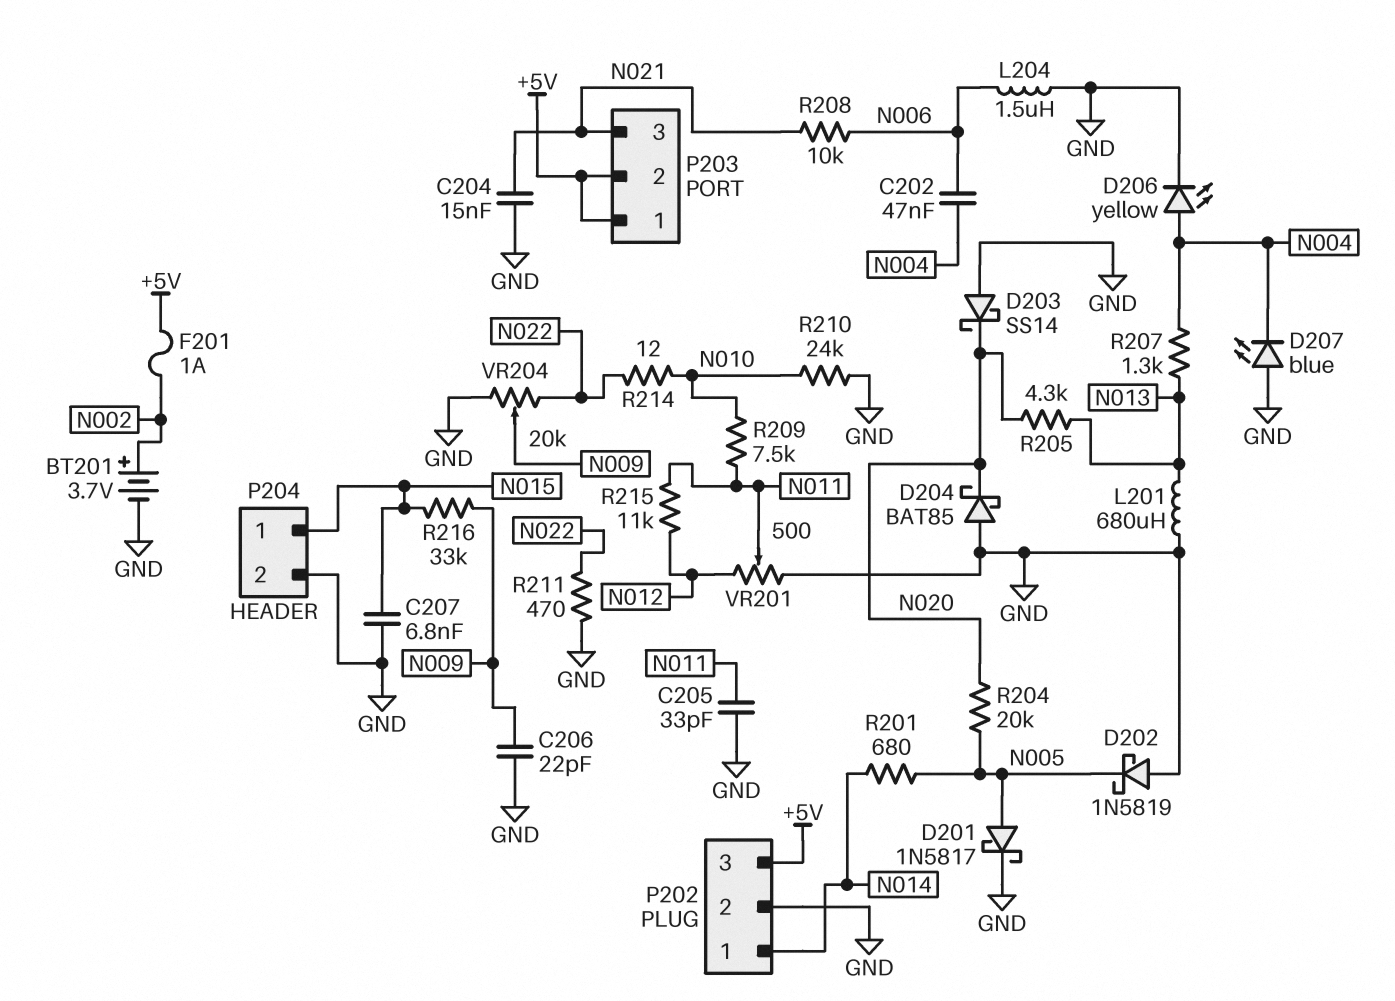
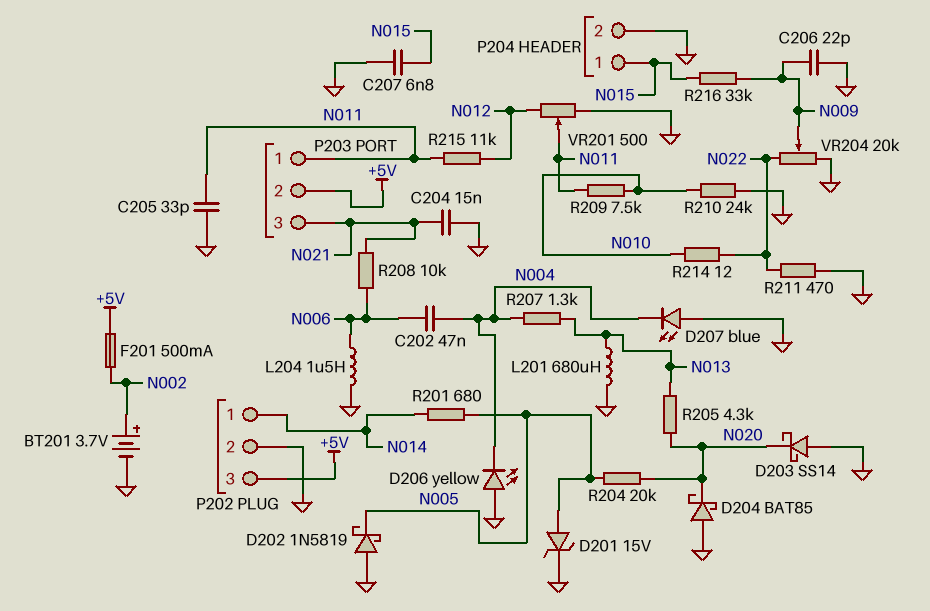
D201: schottky 1N5817 (A N005, K GND) -> zener 15V (A N005, K GND)
D206: LED yellow (A N004, K GND) -> LED yellow (A GND, K N004)
F201: 1A (+5V, N002) -> 500mA (+5V, N002)
P203 pin 1: +5V -> N011

